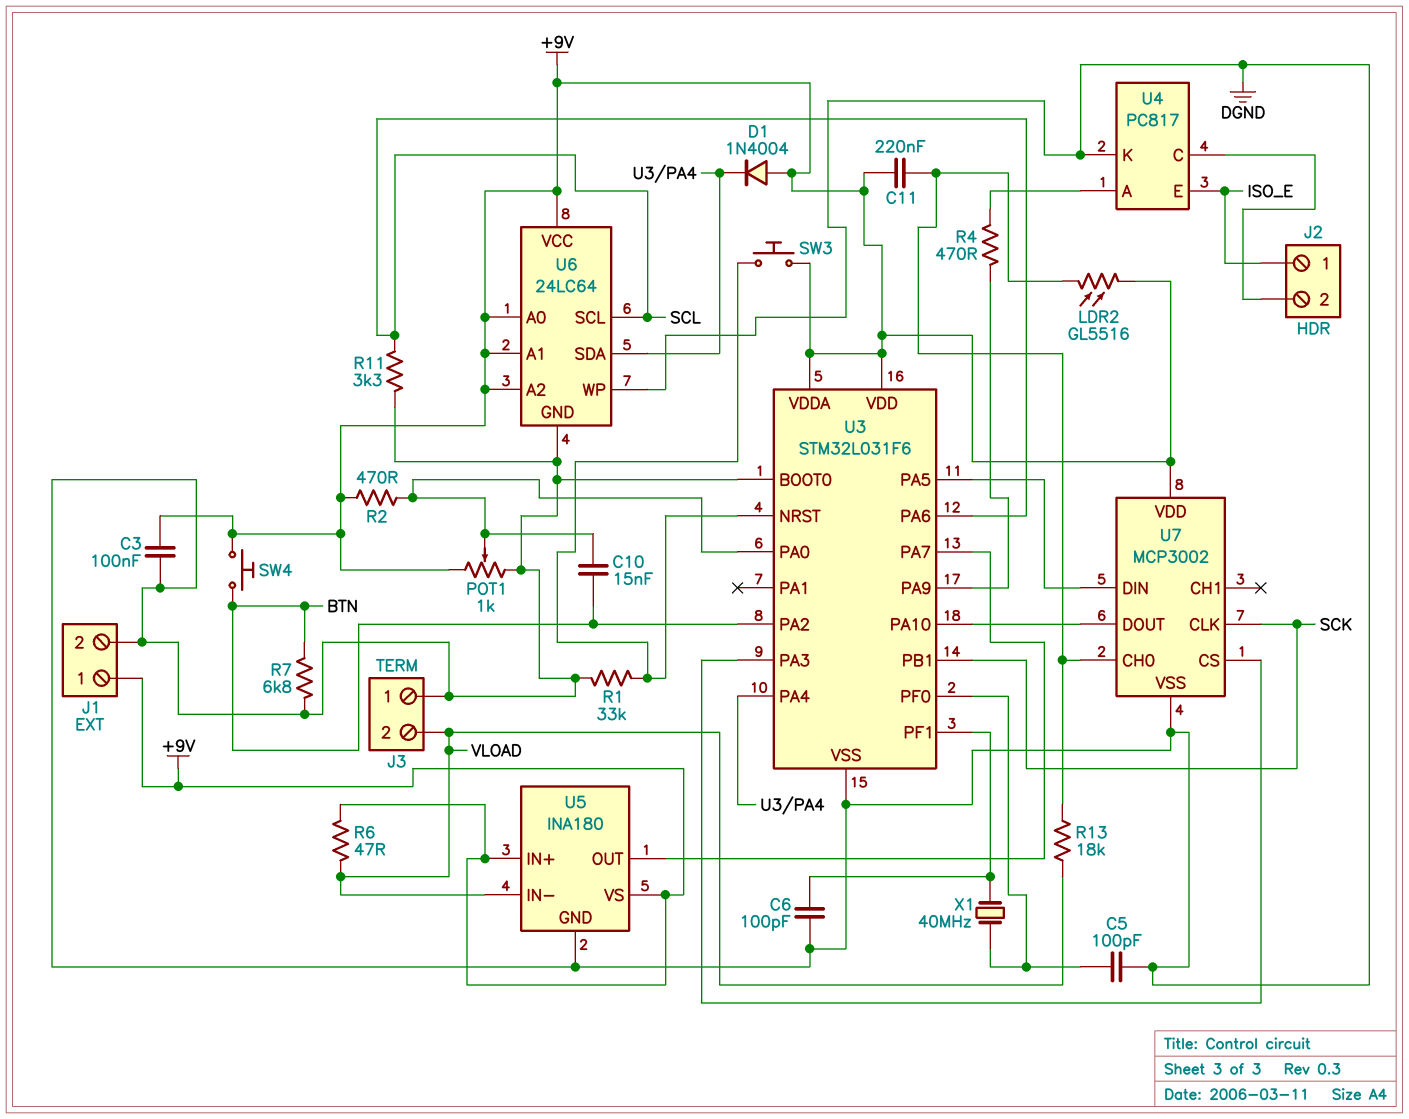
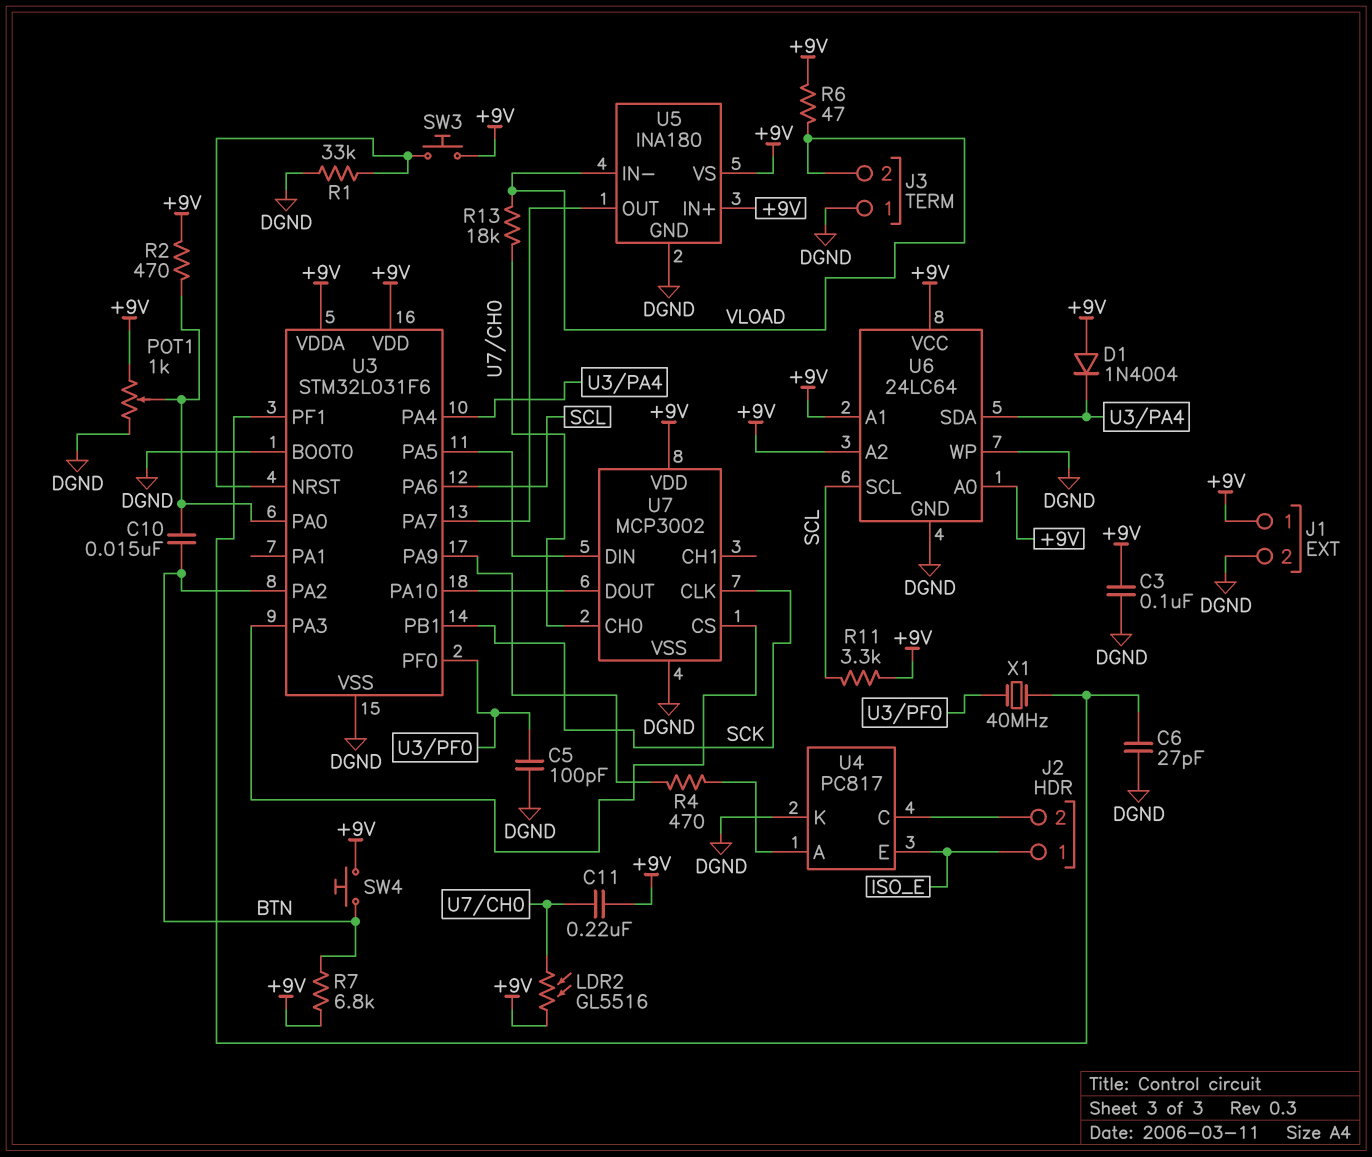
C6: 100pF (DGND, U3/PF1) -> 27pF (DGND, U3/PF1)
R7: 6.8k (BTN, DGND) -> 6.8k (+9V, BTN)
R11: 3.3k (DGND, SCL) -> 3.3k (+9V, SCL)

